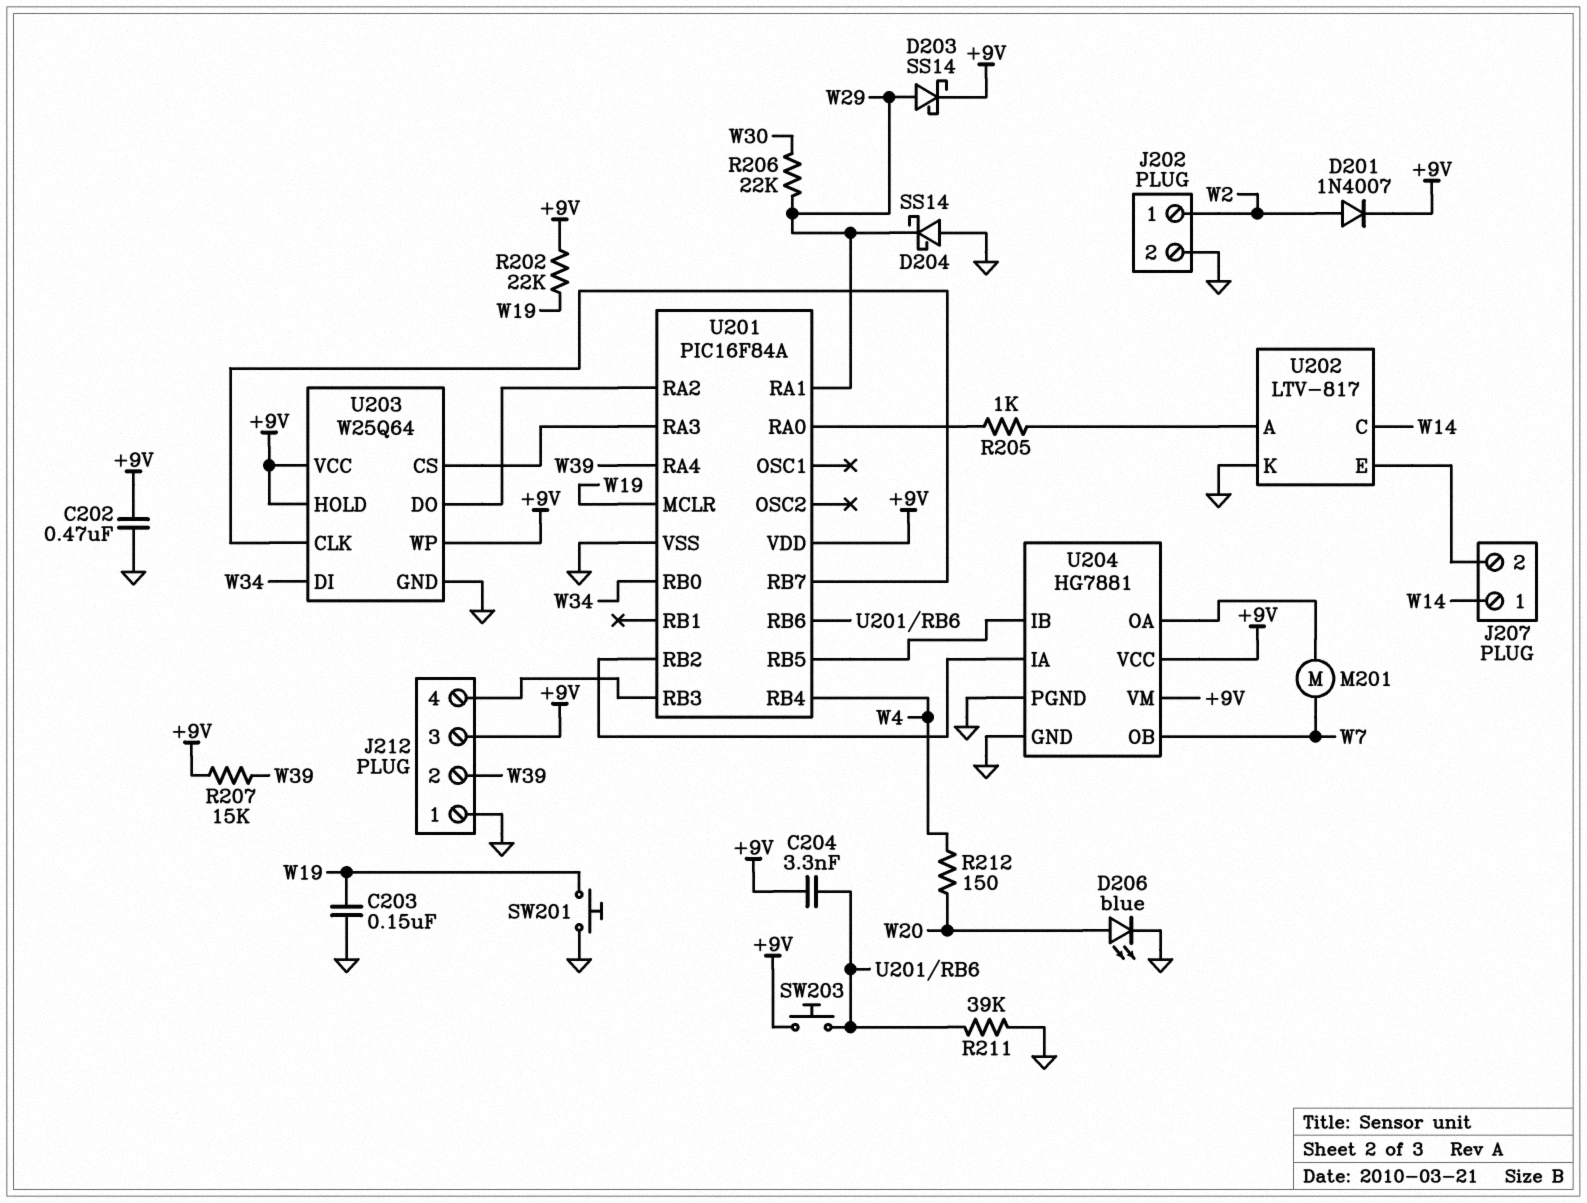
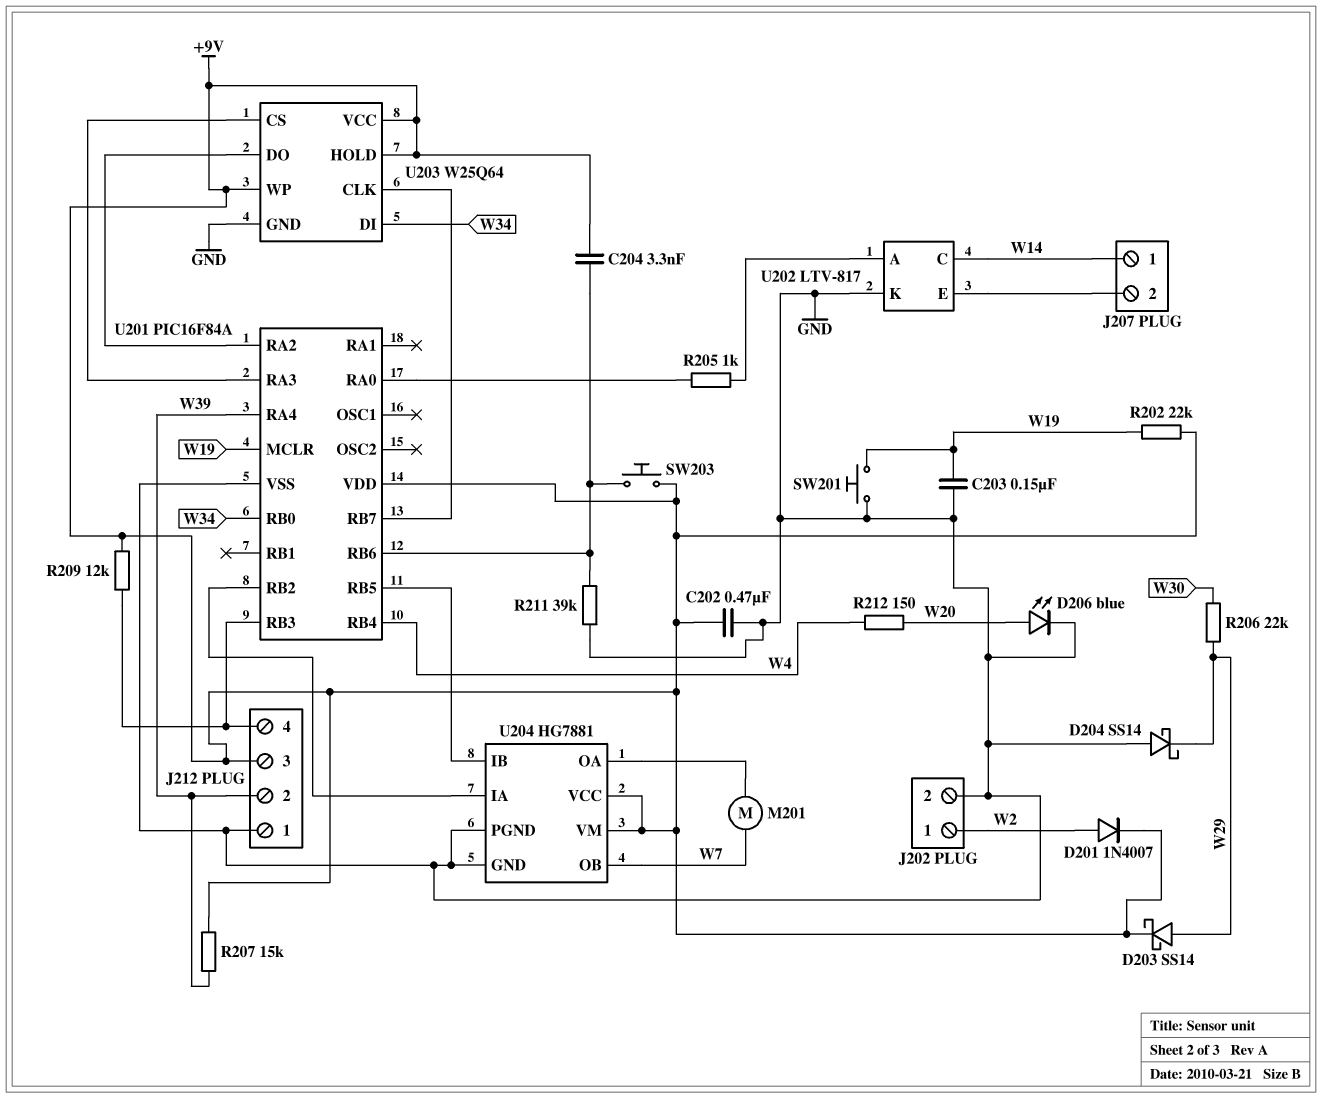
R209: none -> 12k (+9V, J212/4)
U201 pin RA1: W29 -> none

